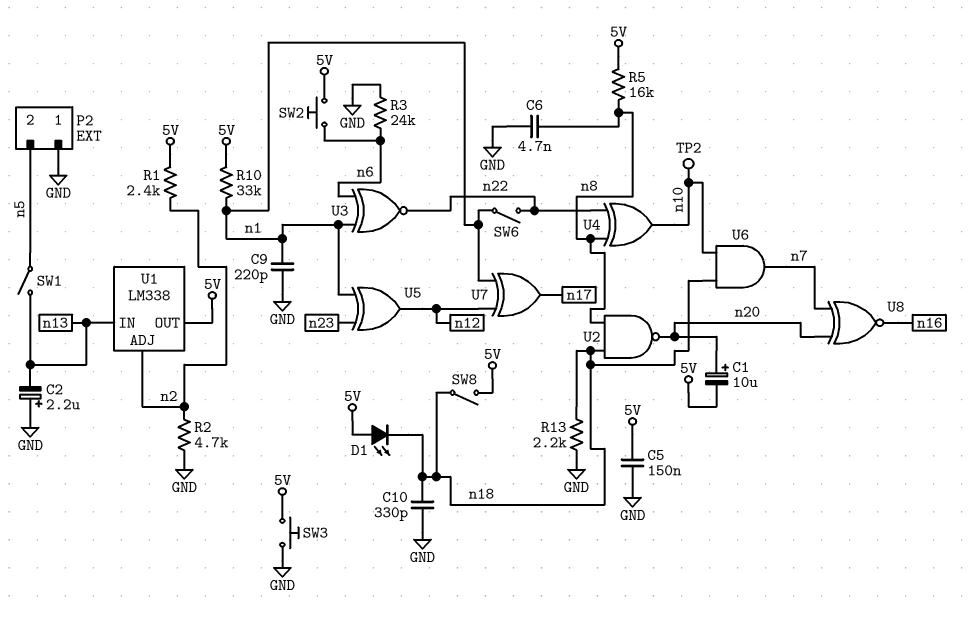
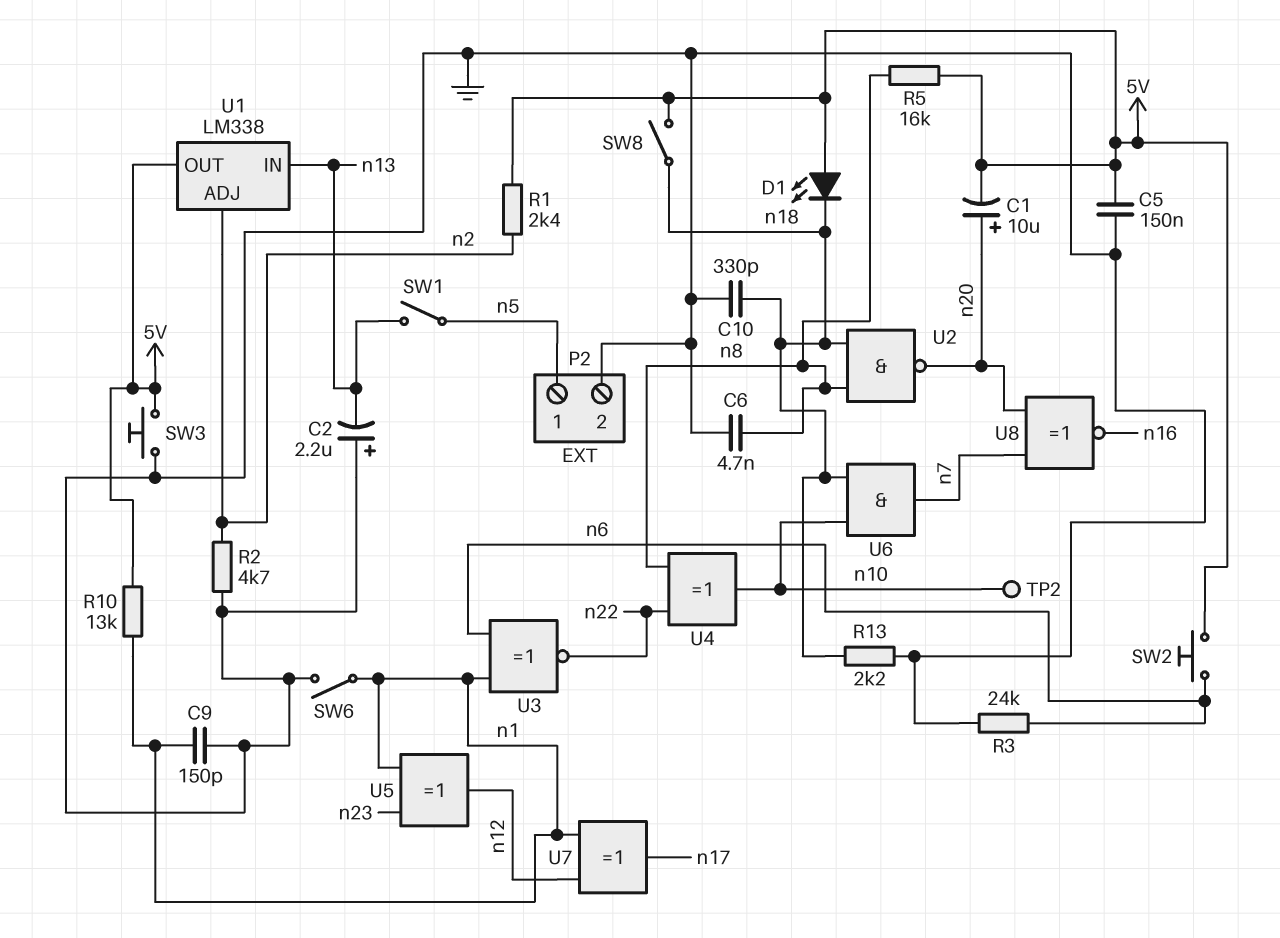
C9: 220pF (GND, n1) -> 150pF (GND, n1)
P2 pin 1: GND -> n5
P2 pin 2: n5 -> GND
R10: 33k (5V, n1) -> 13k (5V, n1)
SW6: switch (n1, n22) -> switch (GND, n1)

